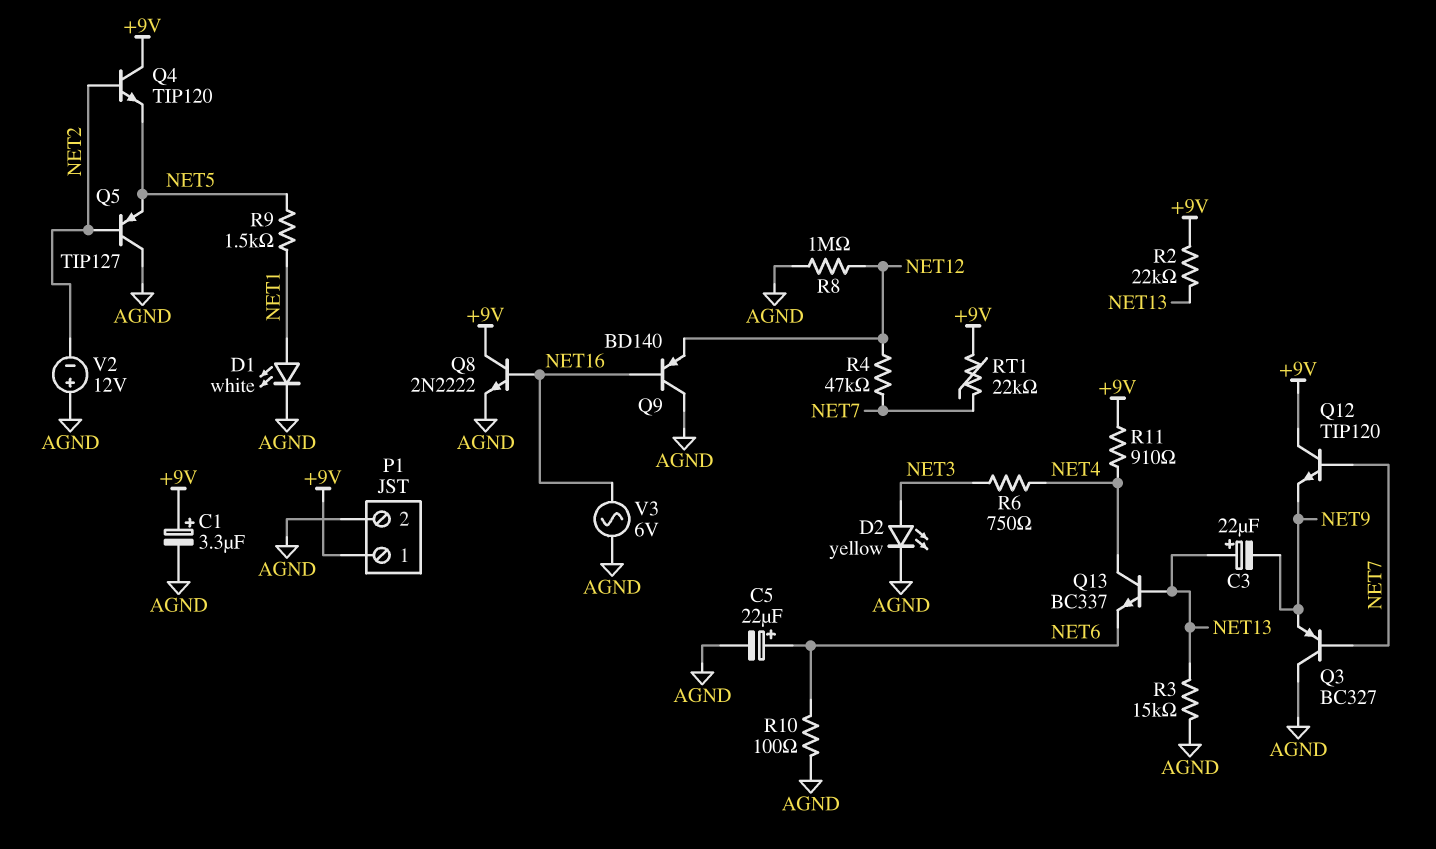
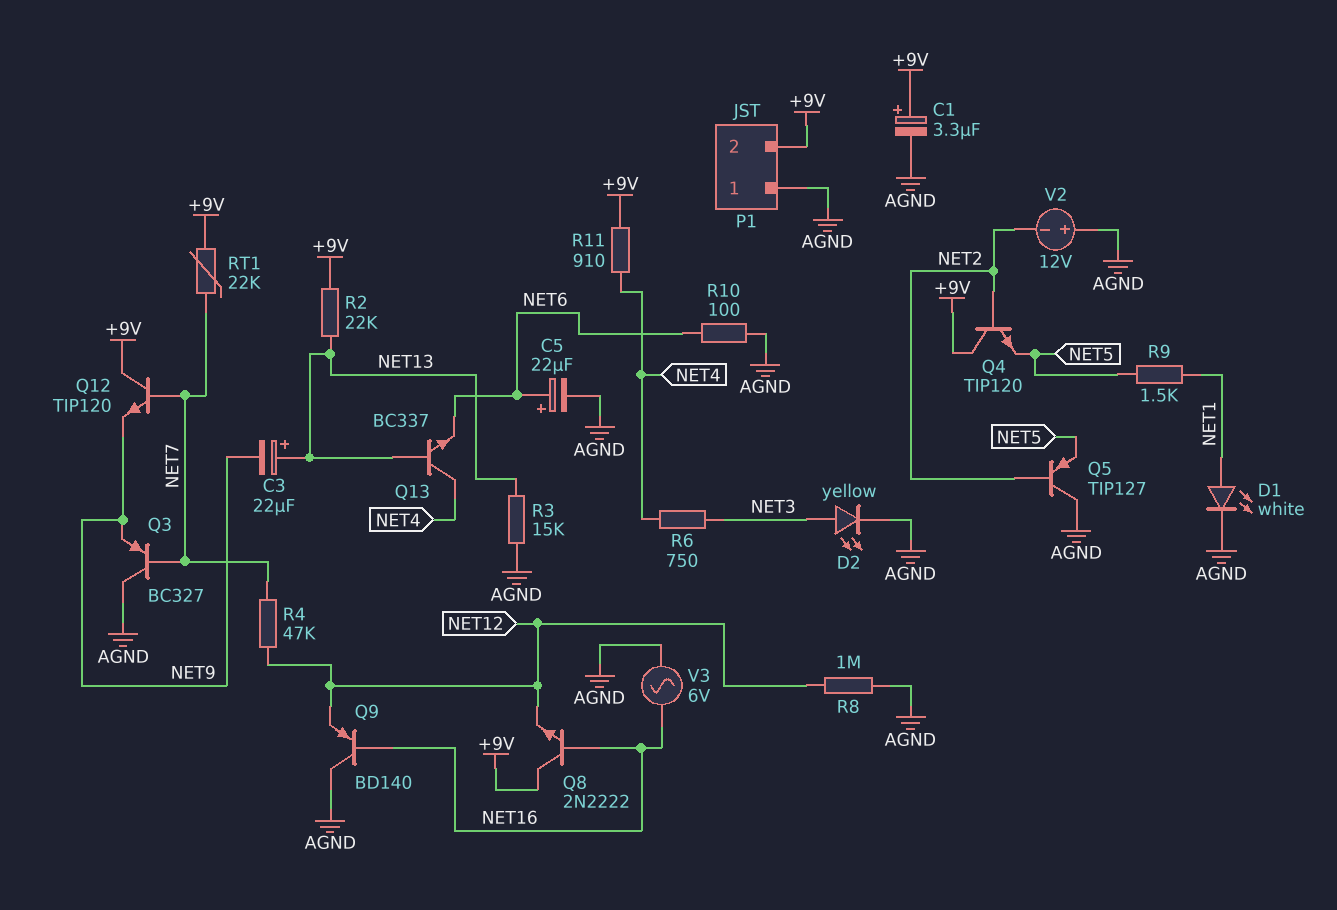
P1 pin 1: +9V -> AGND
P1 pin 2: AGND -> +9V
Q8: NPN 2N2222 (B NET16, C +9V, E AGND) -> NPN 2N2222 (B NET16, C +9V, E NET12)

